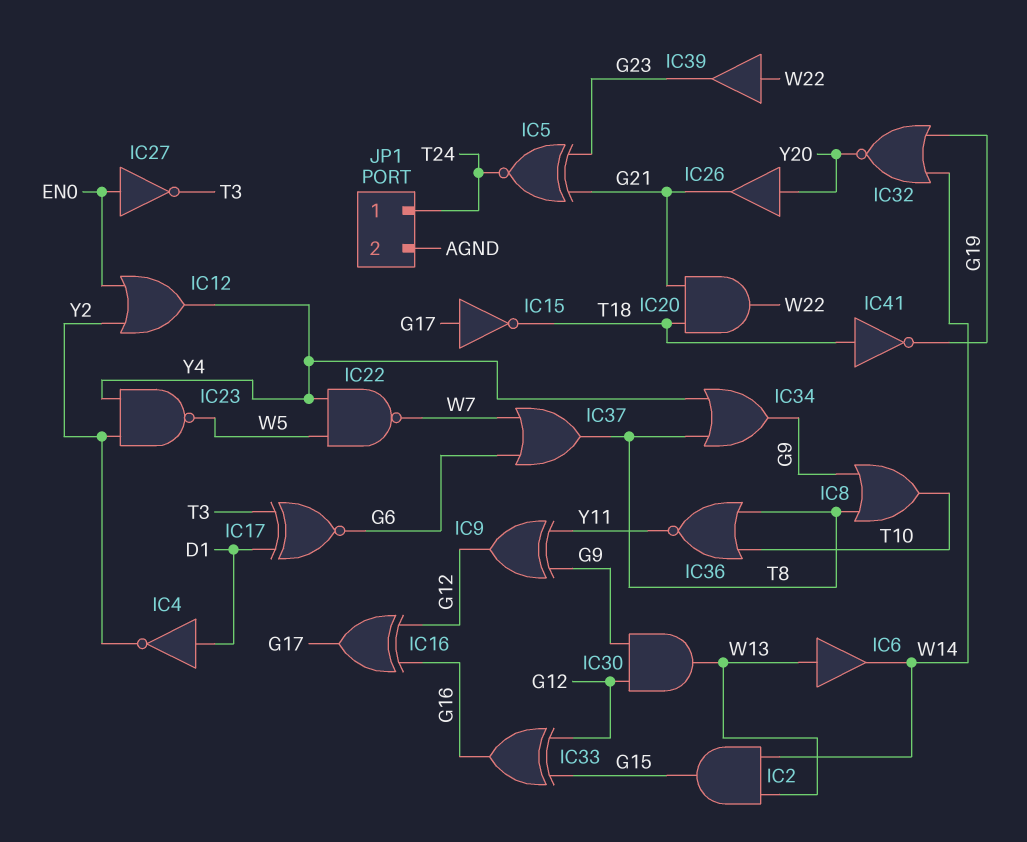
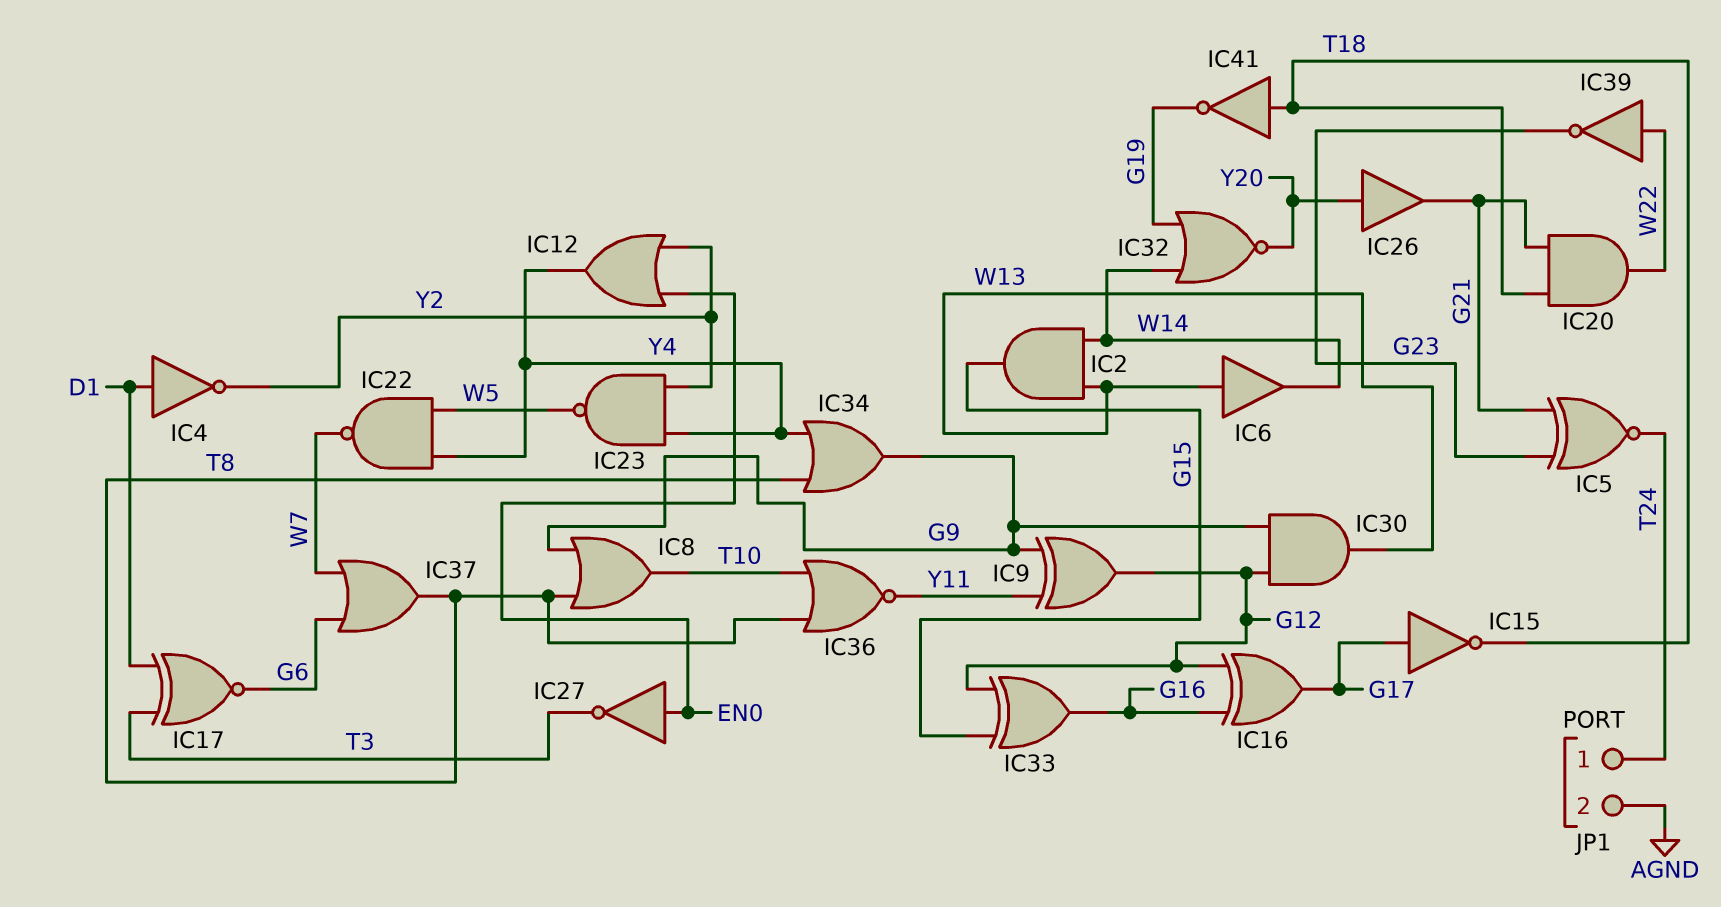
IC39: buffer (in W22, out G23) -> NOT (in W22, out G23)

